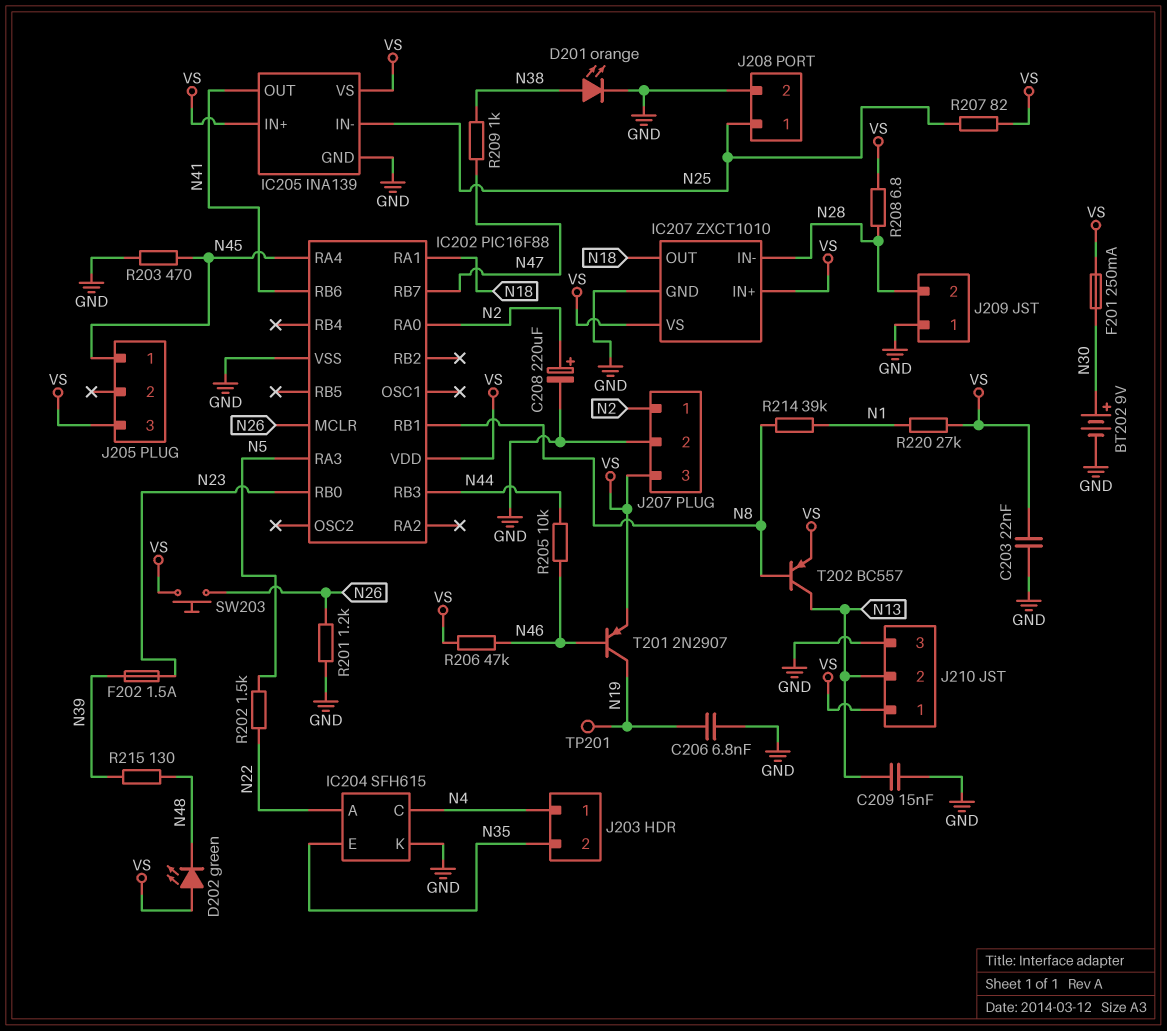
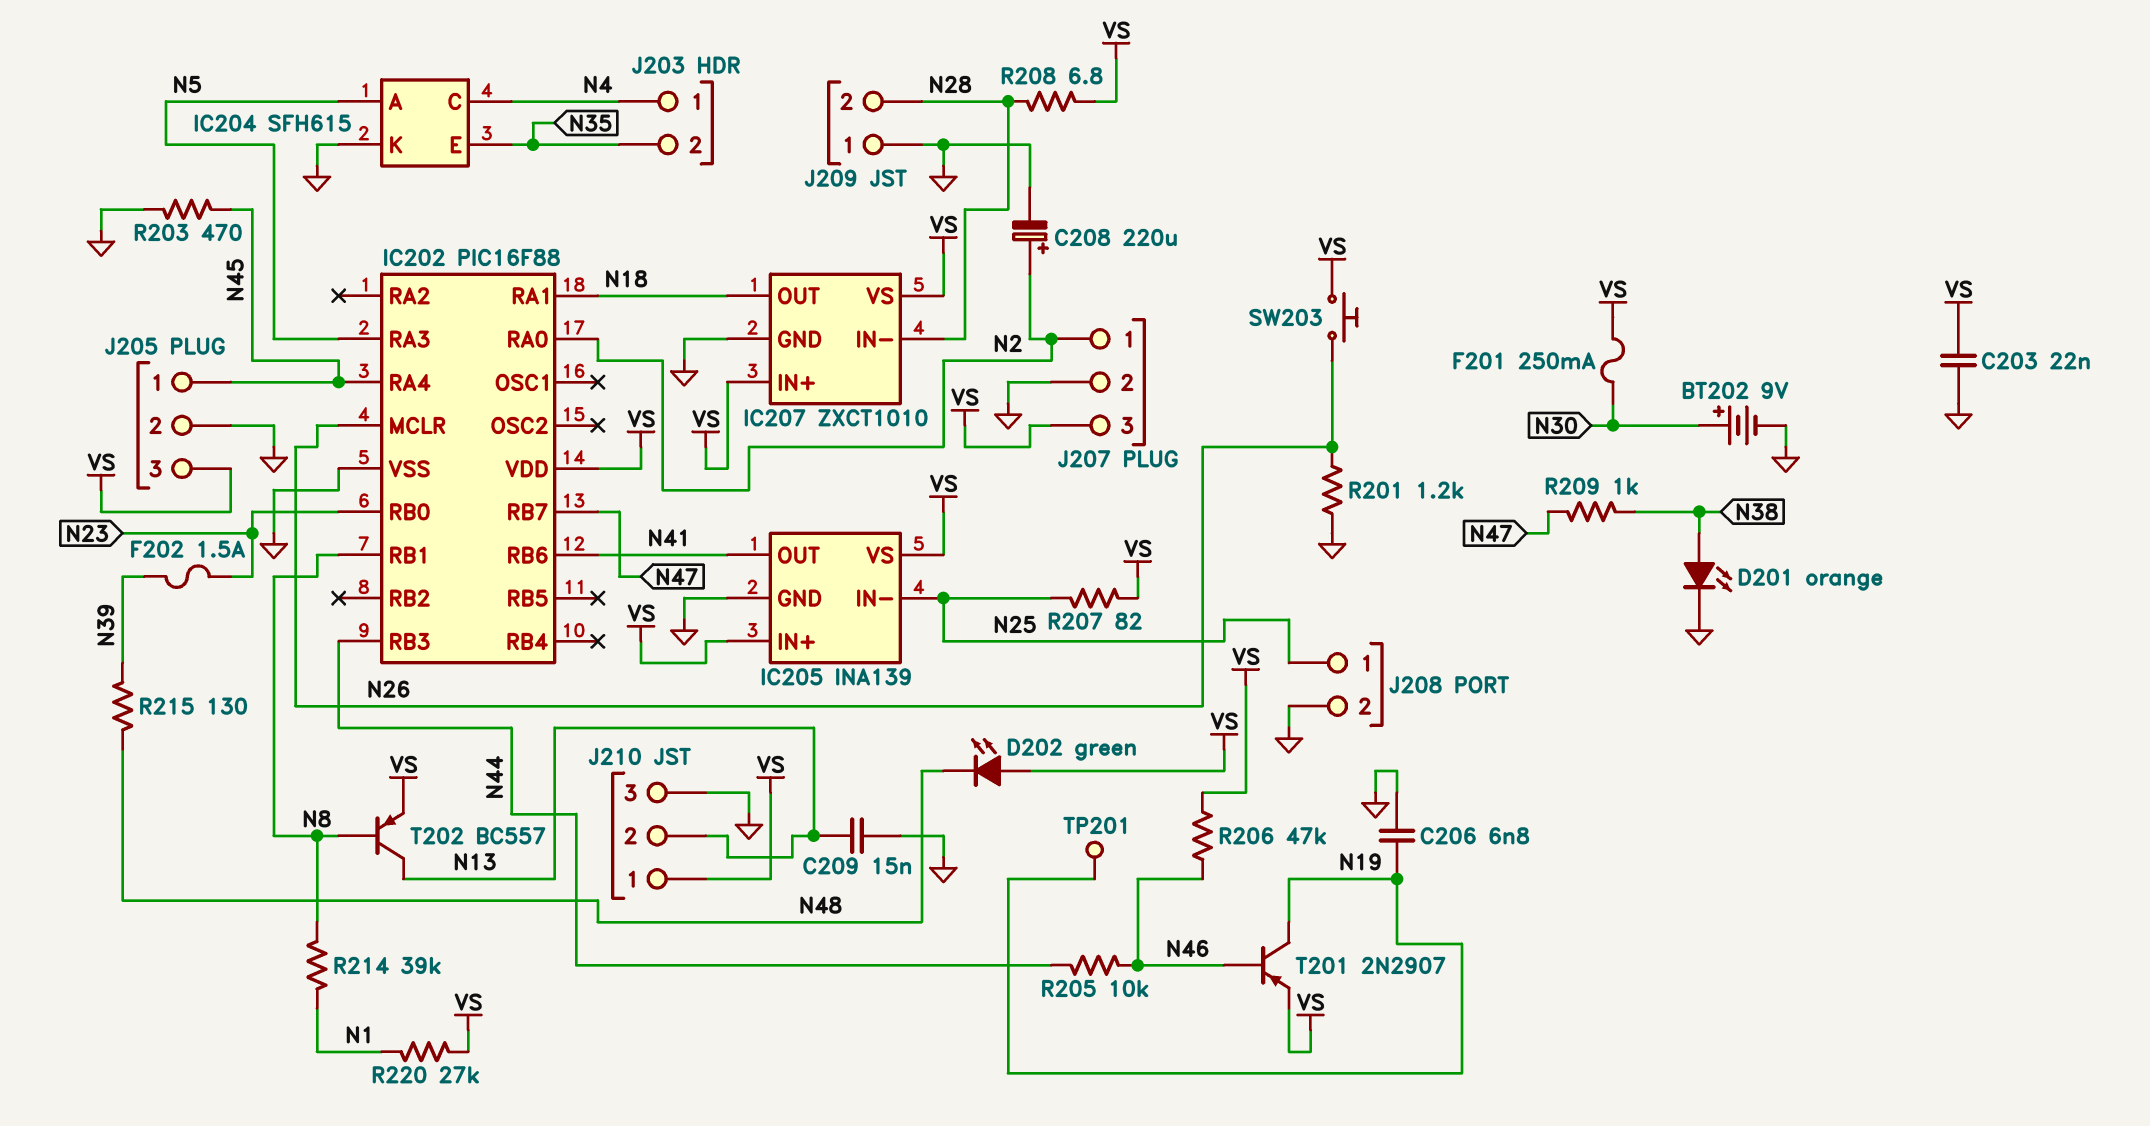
IC204 pin A: N22 -> N5
J205 pin 2: none -> GND
R202: 1.5k (N5, N22) -> none

